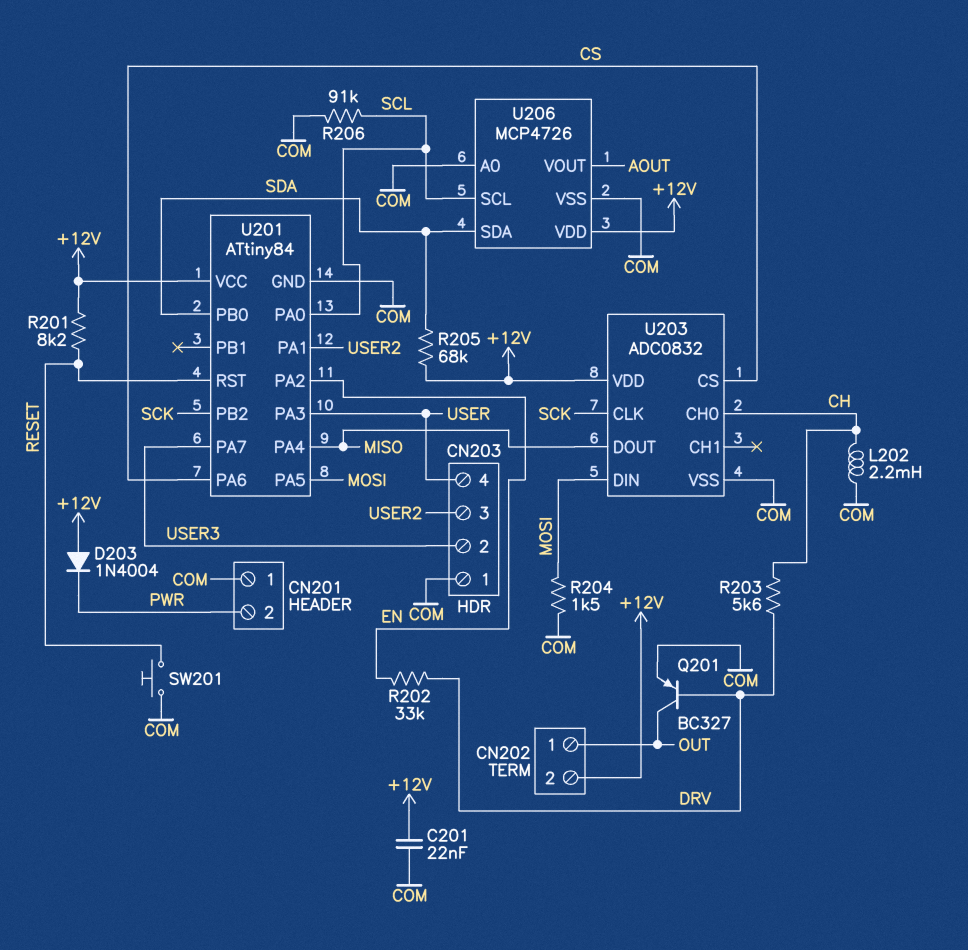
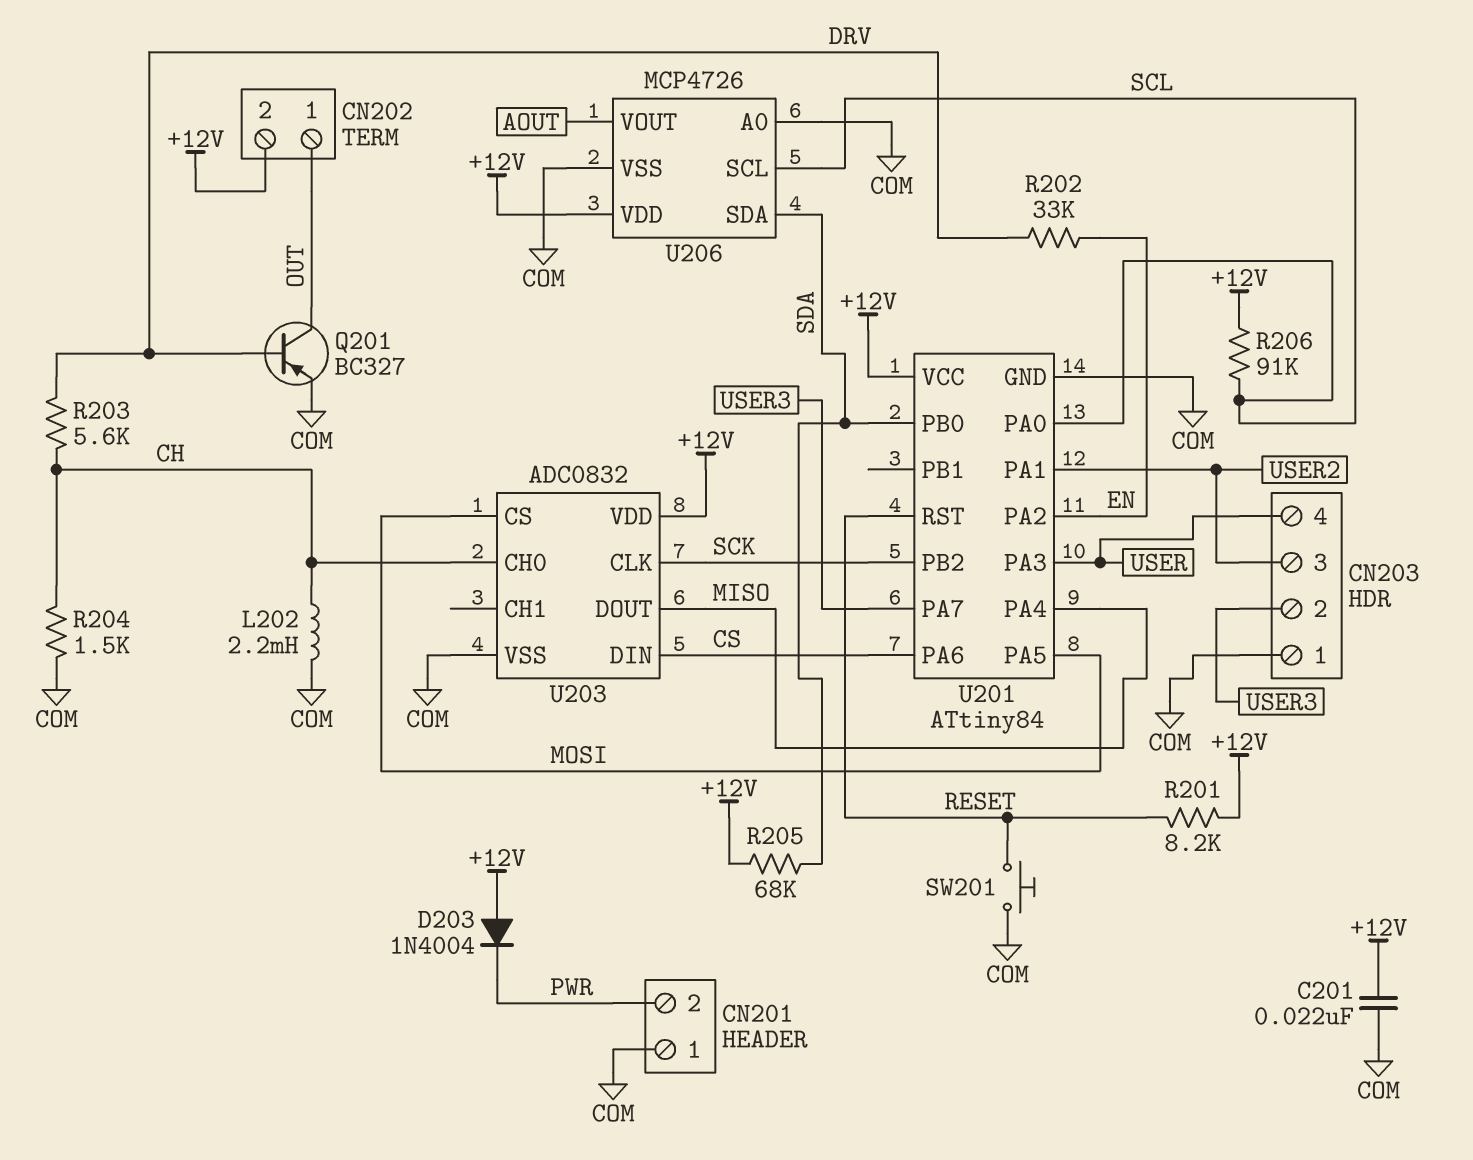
R204: 1.5k (COM, MOSI) -> 1.5k (CH, COM)
R206: 91k (COM, SCL) -> 91k (+12V, SCL)
U203 pin CS: CS -> MOSI
U203 pin DIN: MOSI -> CS

